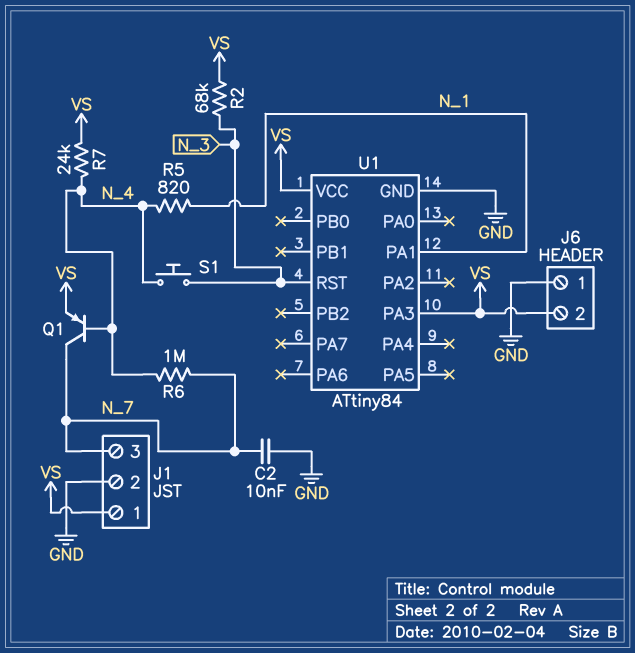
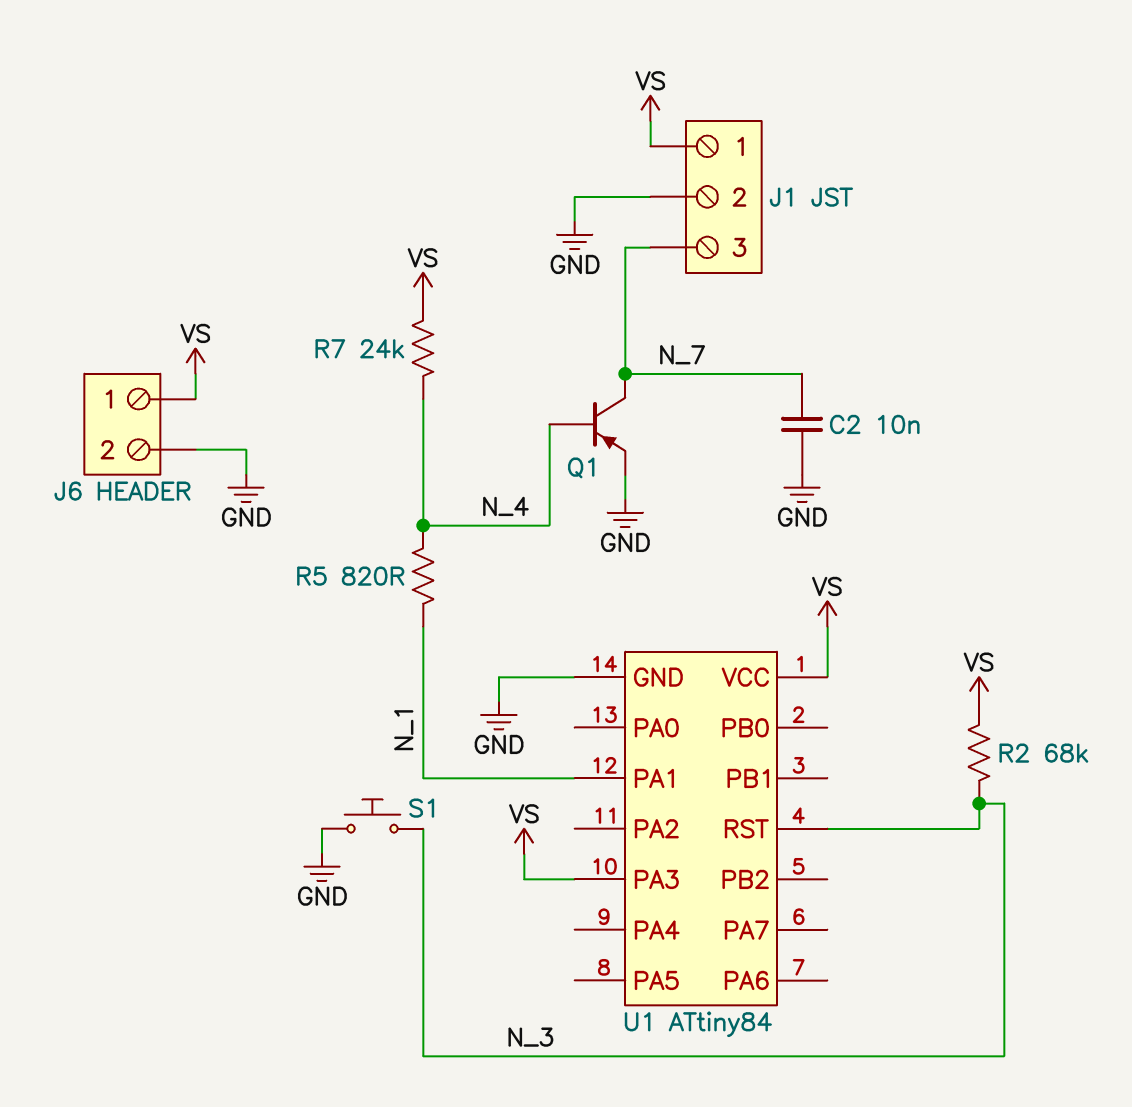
J6 pin 1: GND -> VS
J6 pin 2: VS -> GND
Q1: PNP (B N_4, C N_7, E VS) -> PNP (B N_4, C N_7, E GND)
R6: 1M (N_4, N_7) -> none
S1: button (N_3, N_4) -> button (GND, N_3)

